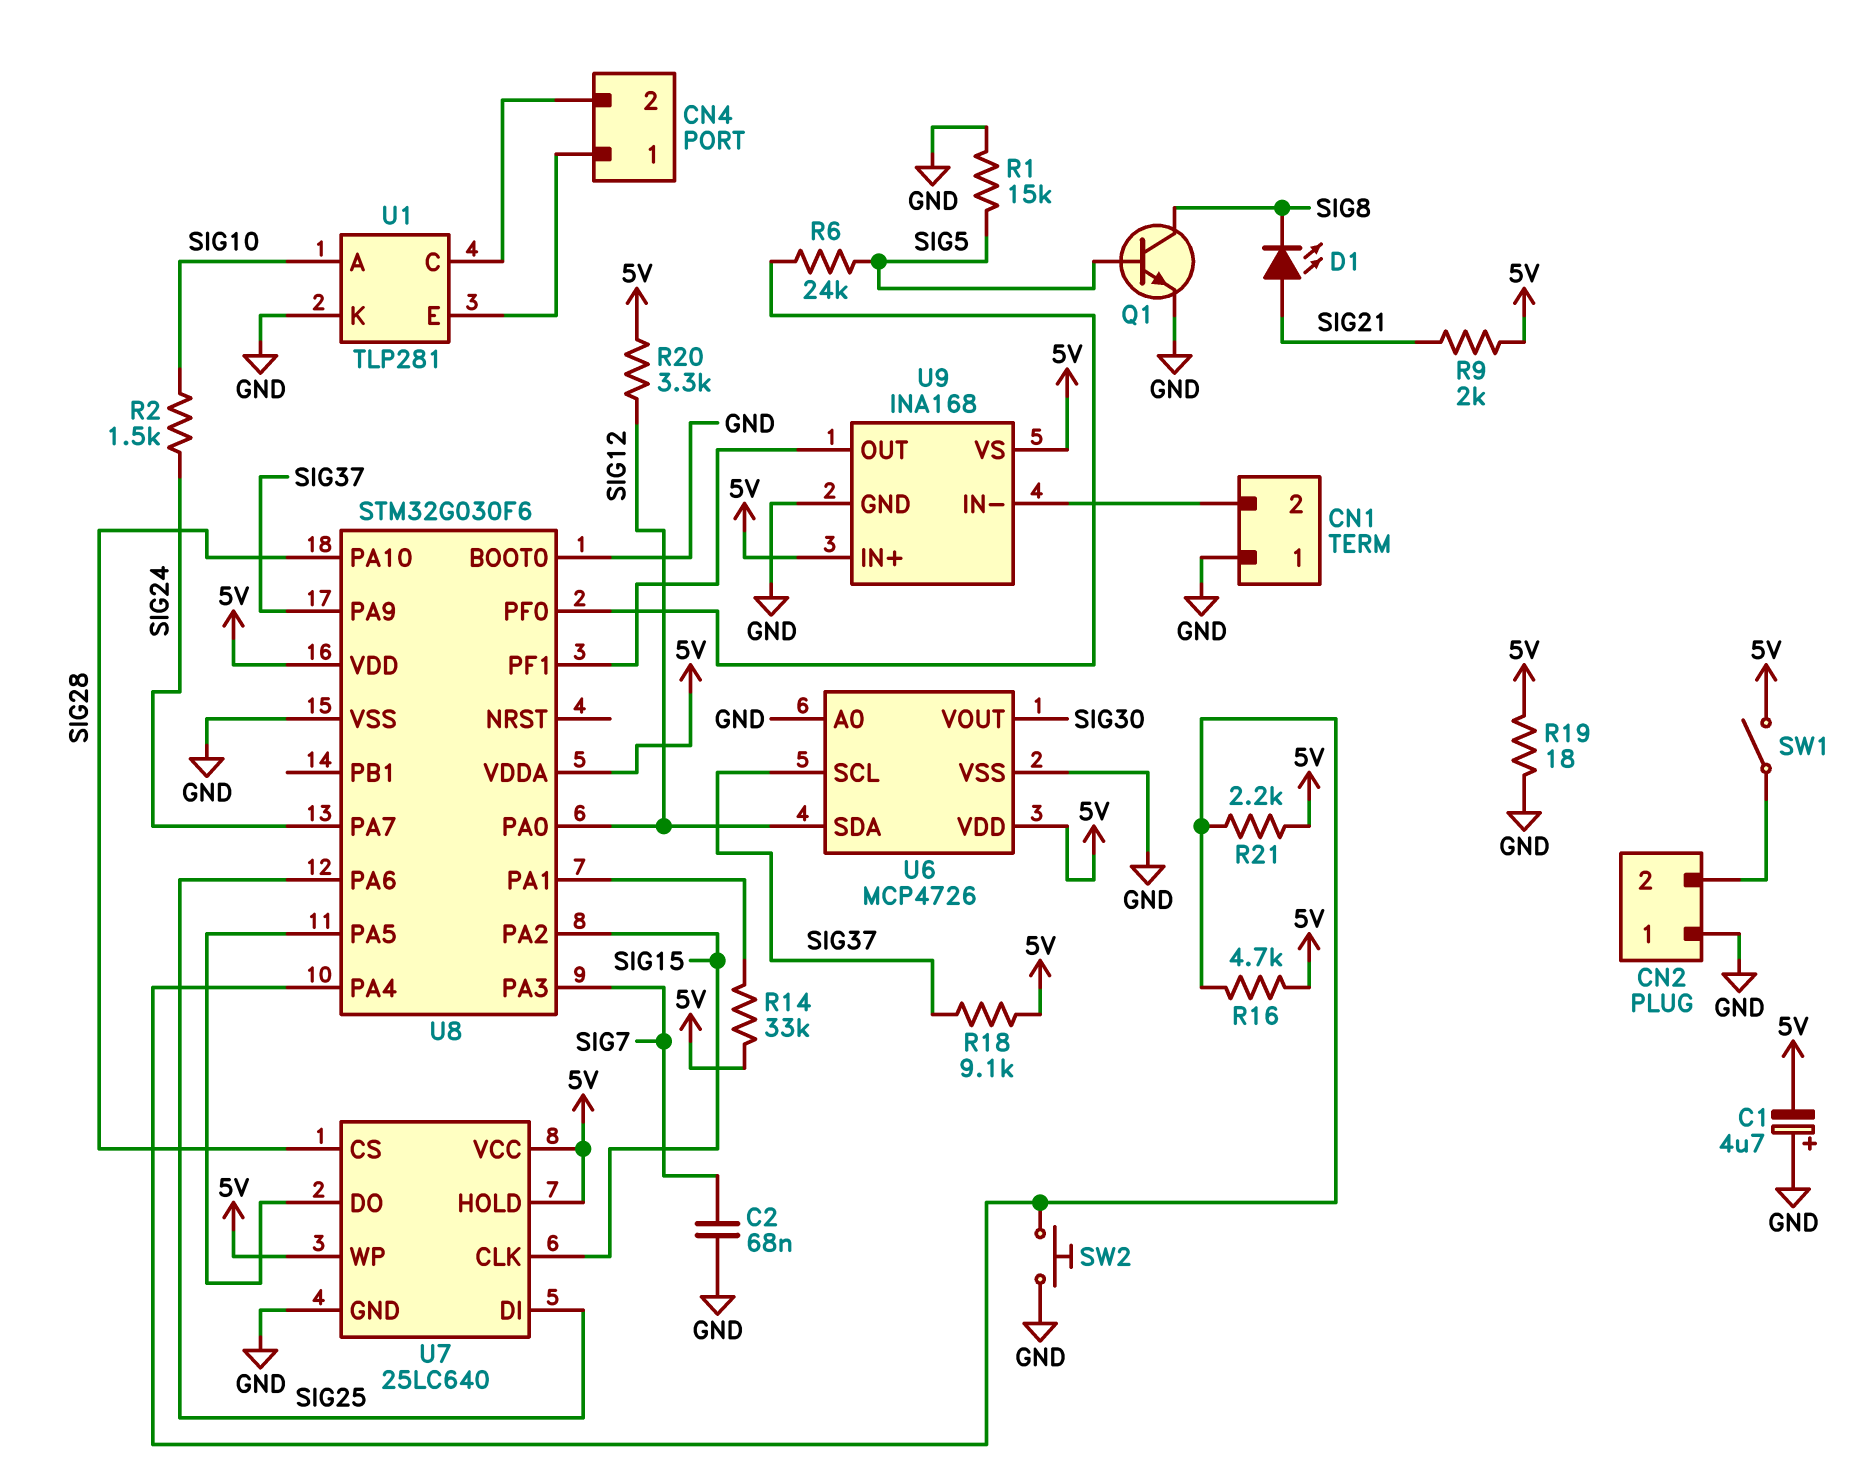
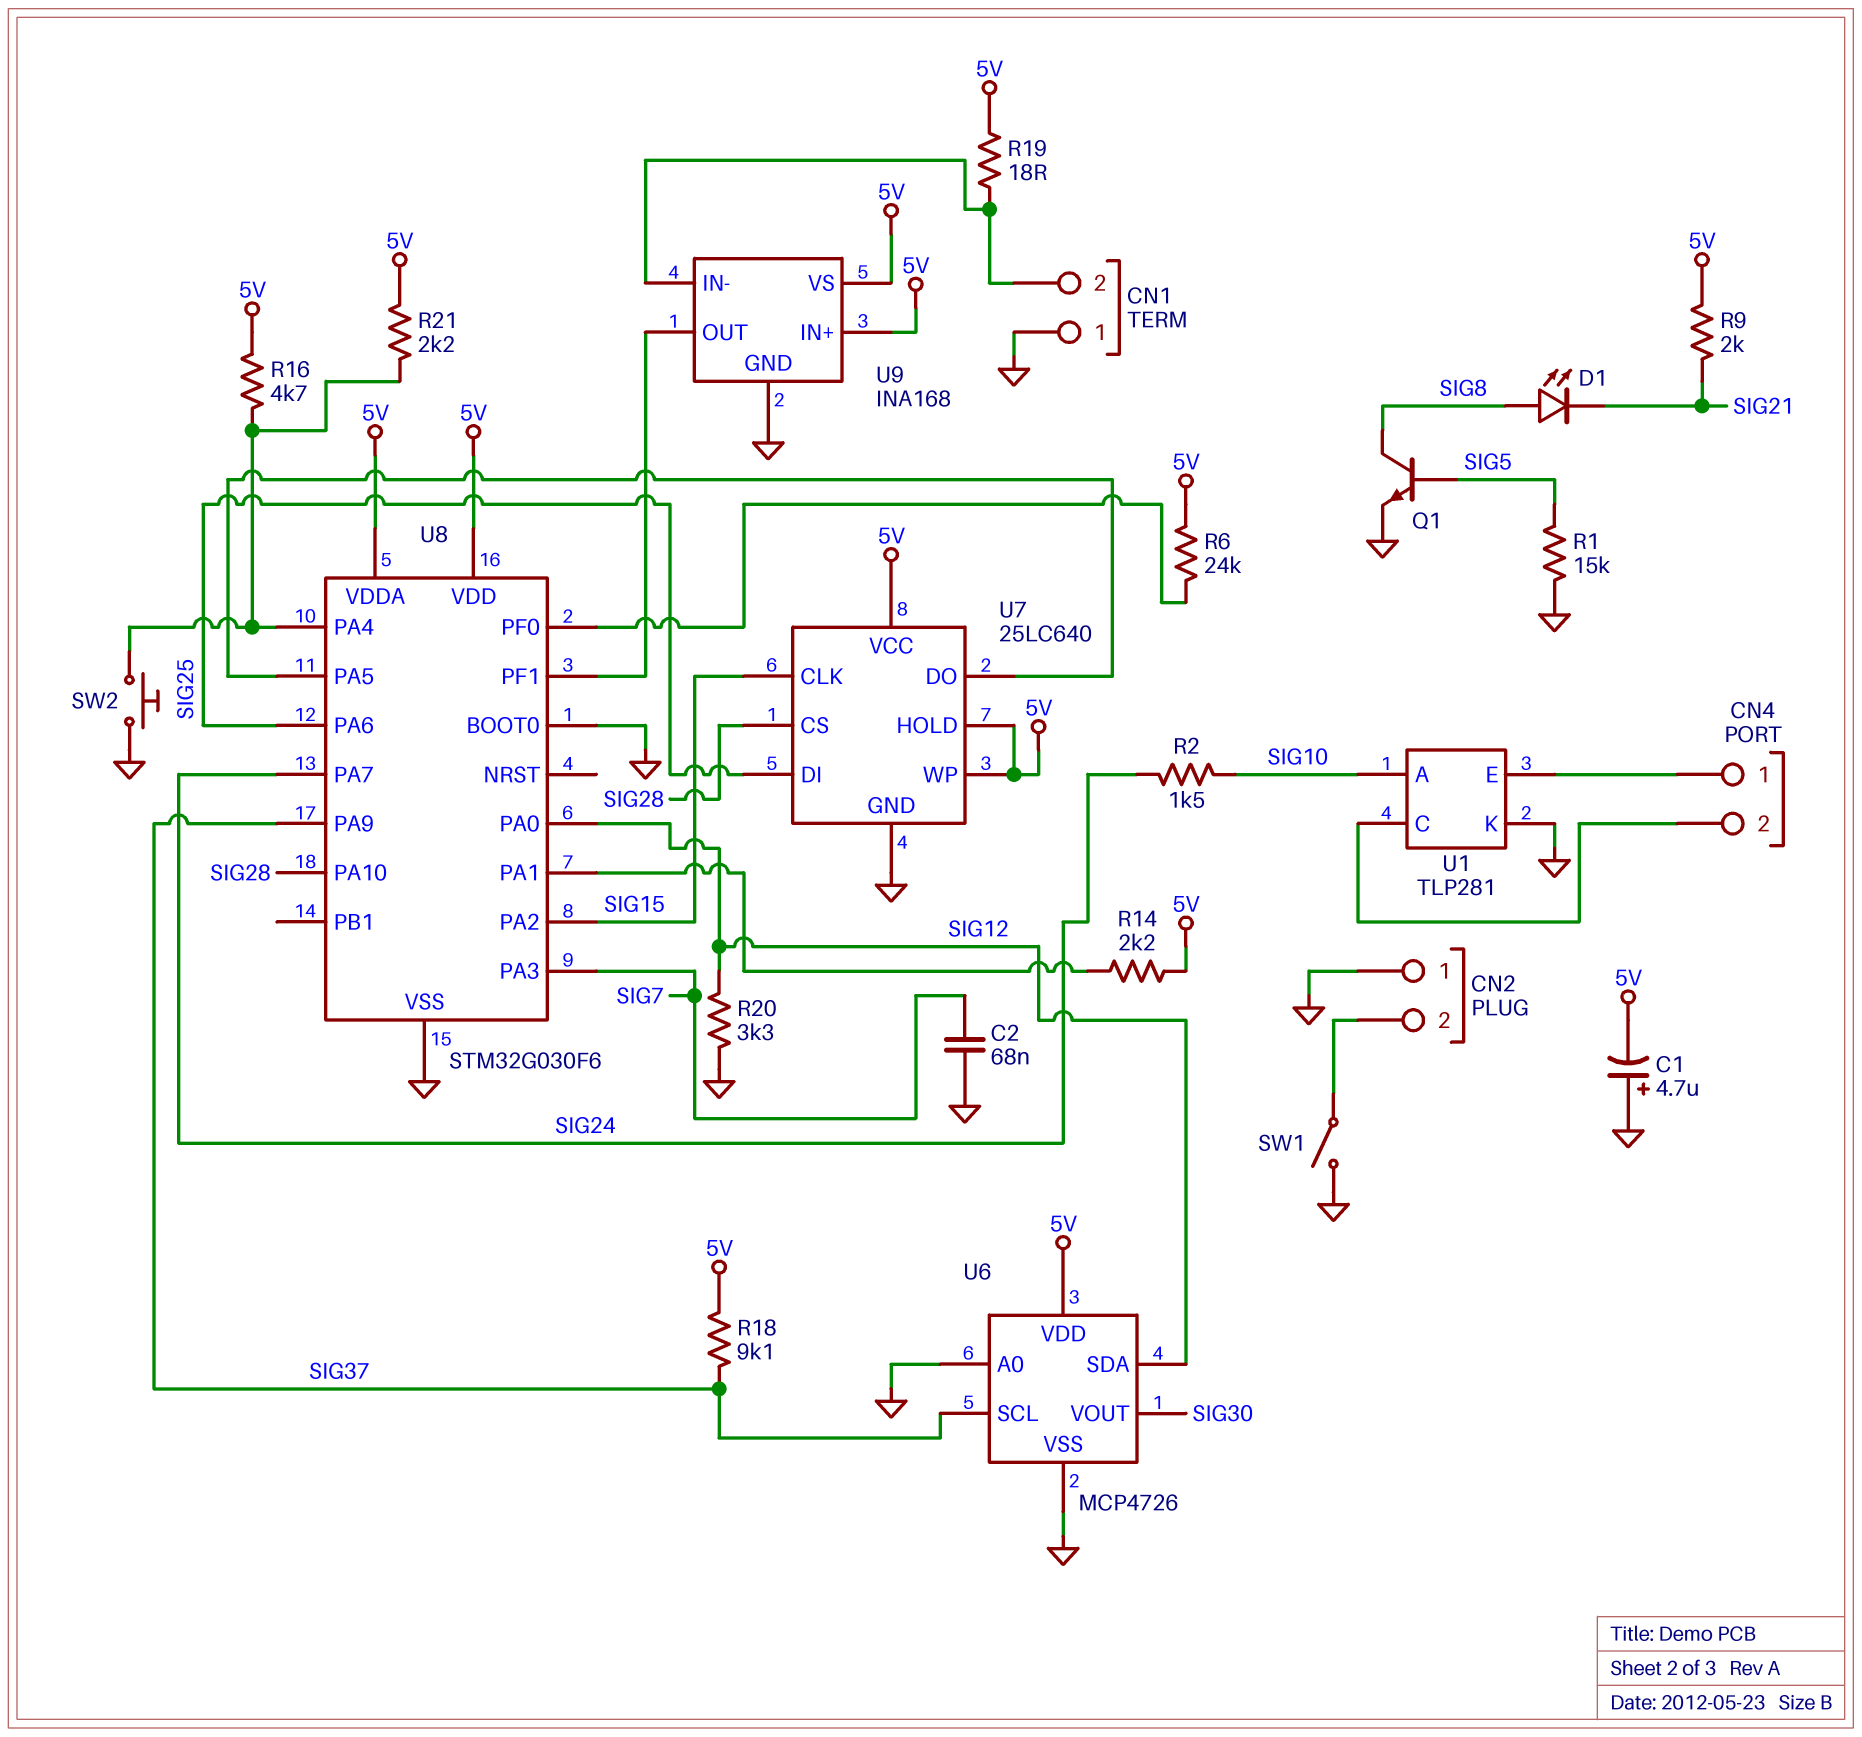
D1: LED (A SIG21, K SIG8) -> LED (A SIG8, K SIG21)
R6: 24k (SIG5, U8/PF0) -> 24k (5V, U8/PF0)
R14: 33k (5V, U8/PA1) -> 2.2k (5V, U8/PA1)
R19: 18 (5V, GND) -> 18 (5V, CN1/2)
R20: 3.3k (5V, SIG12) -> 3.3k (GND, SIG12)
SW1: switch (5V, CN2/2) -> switch (CN2/2, GND)

